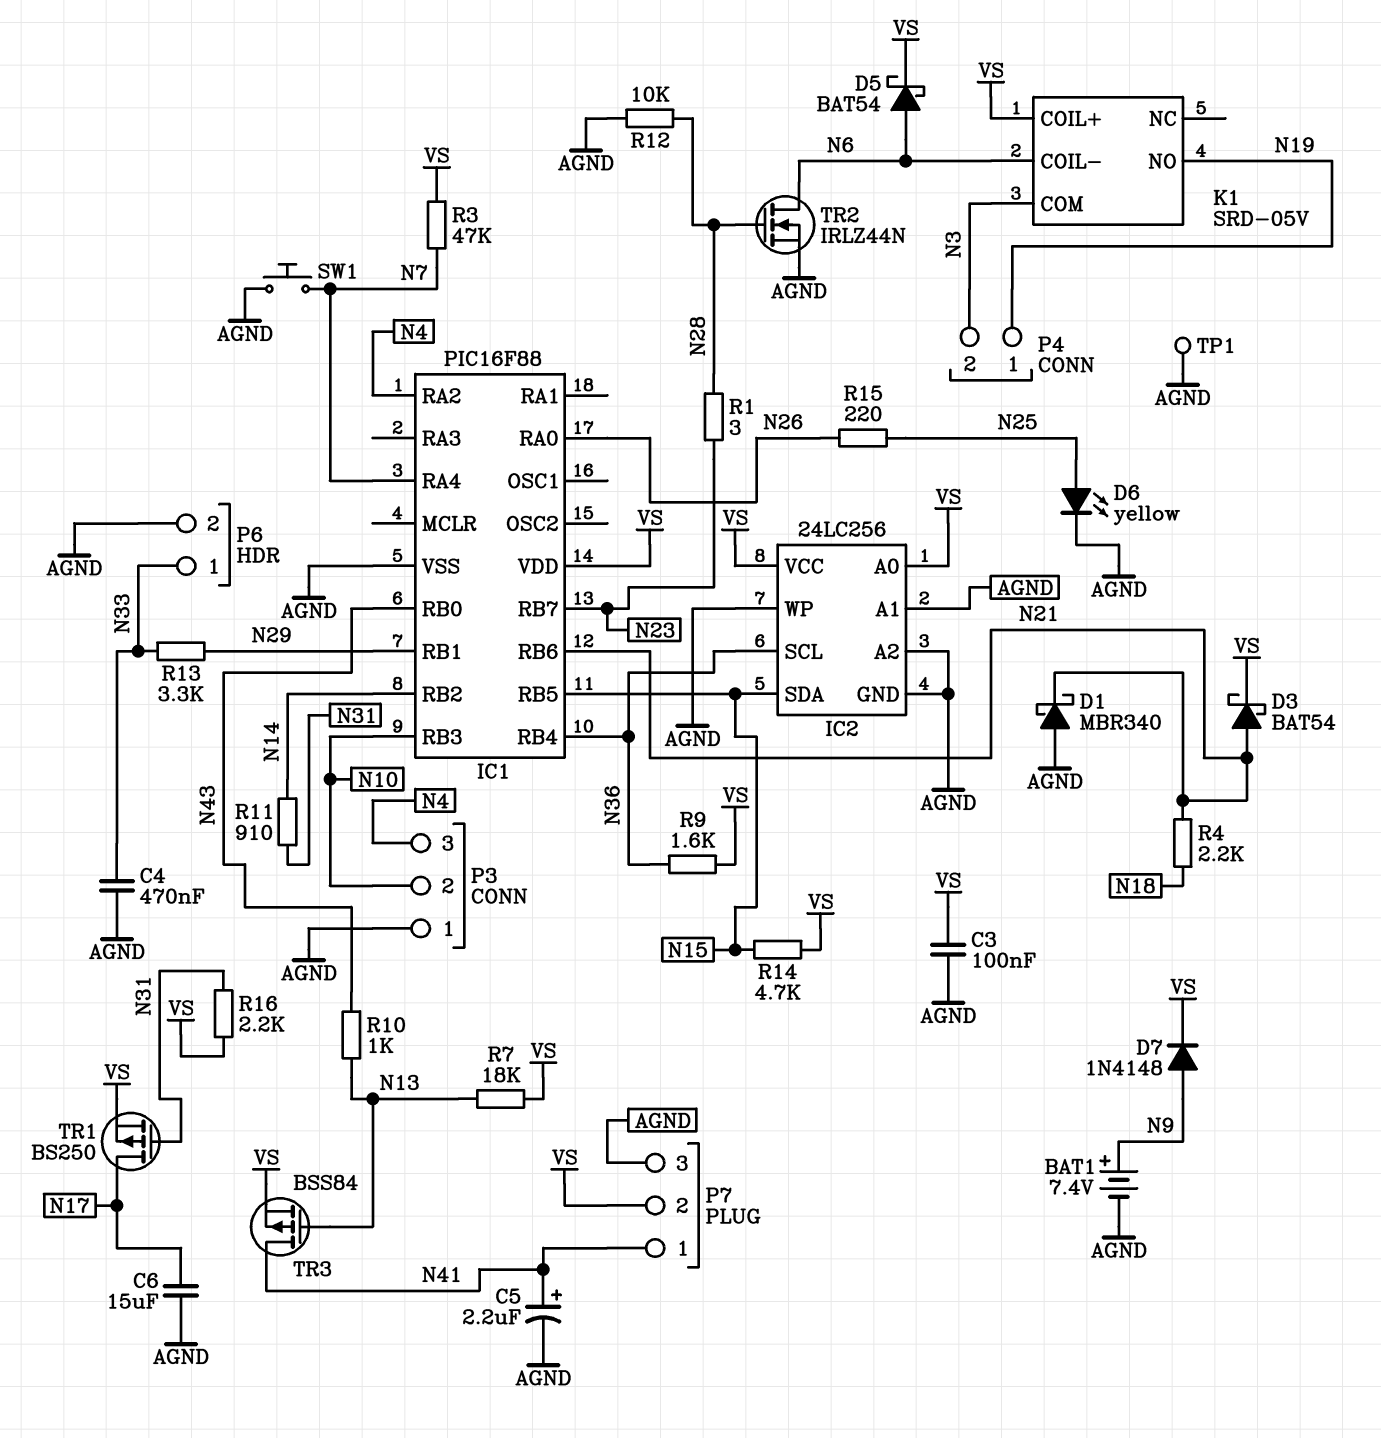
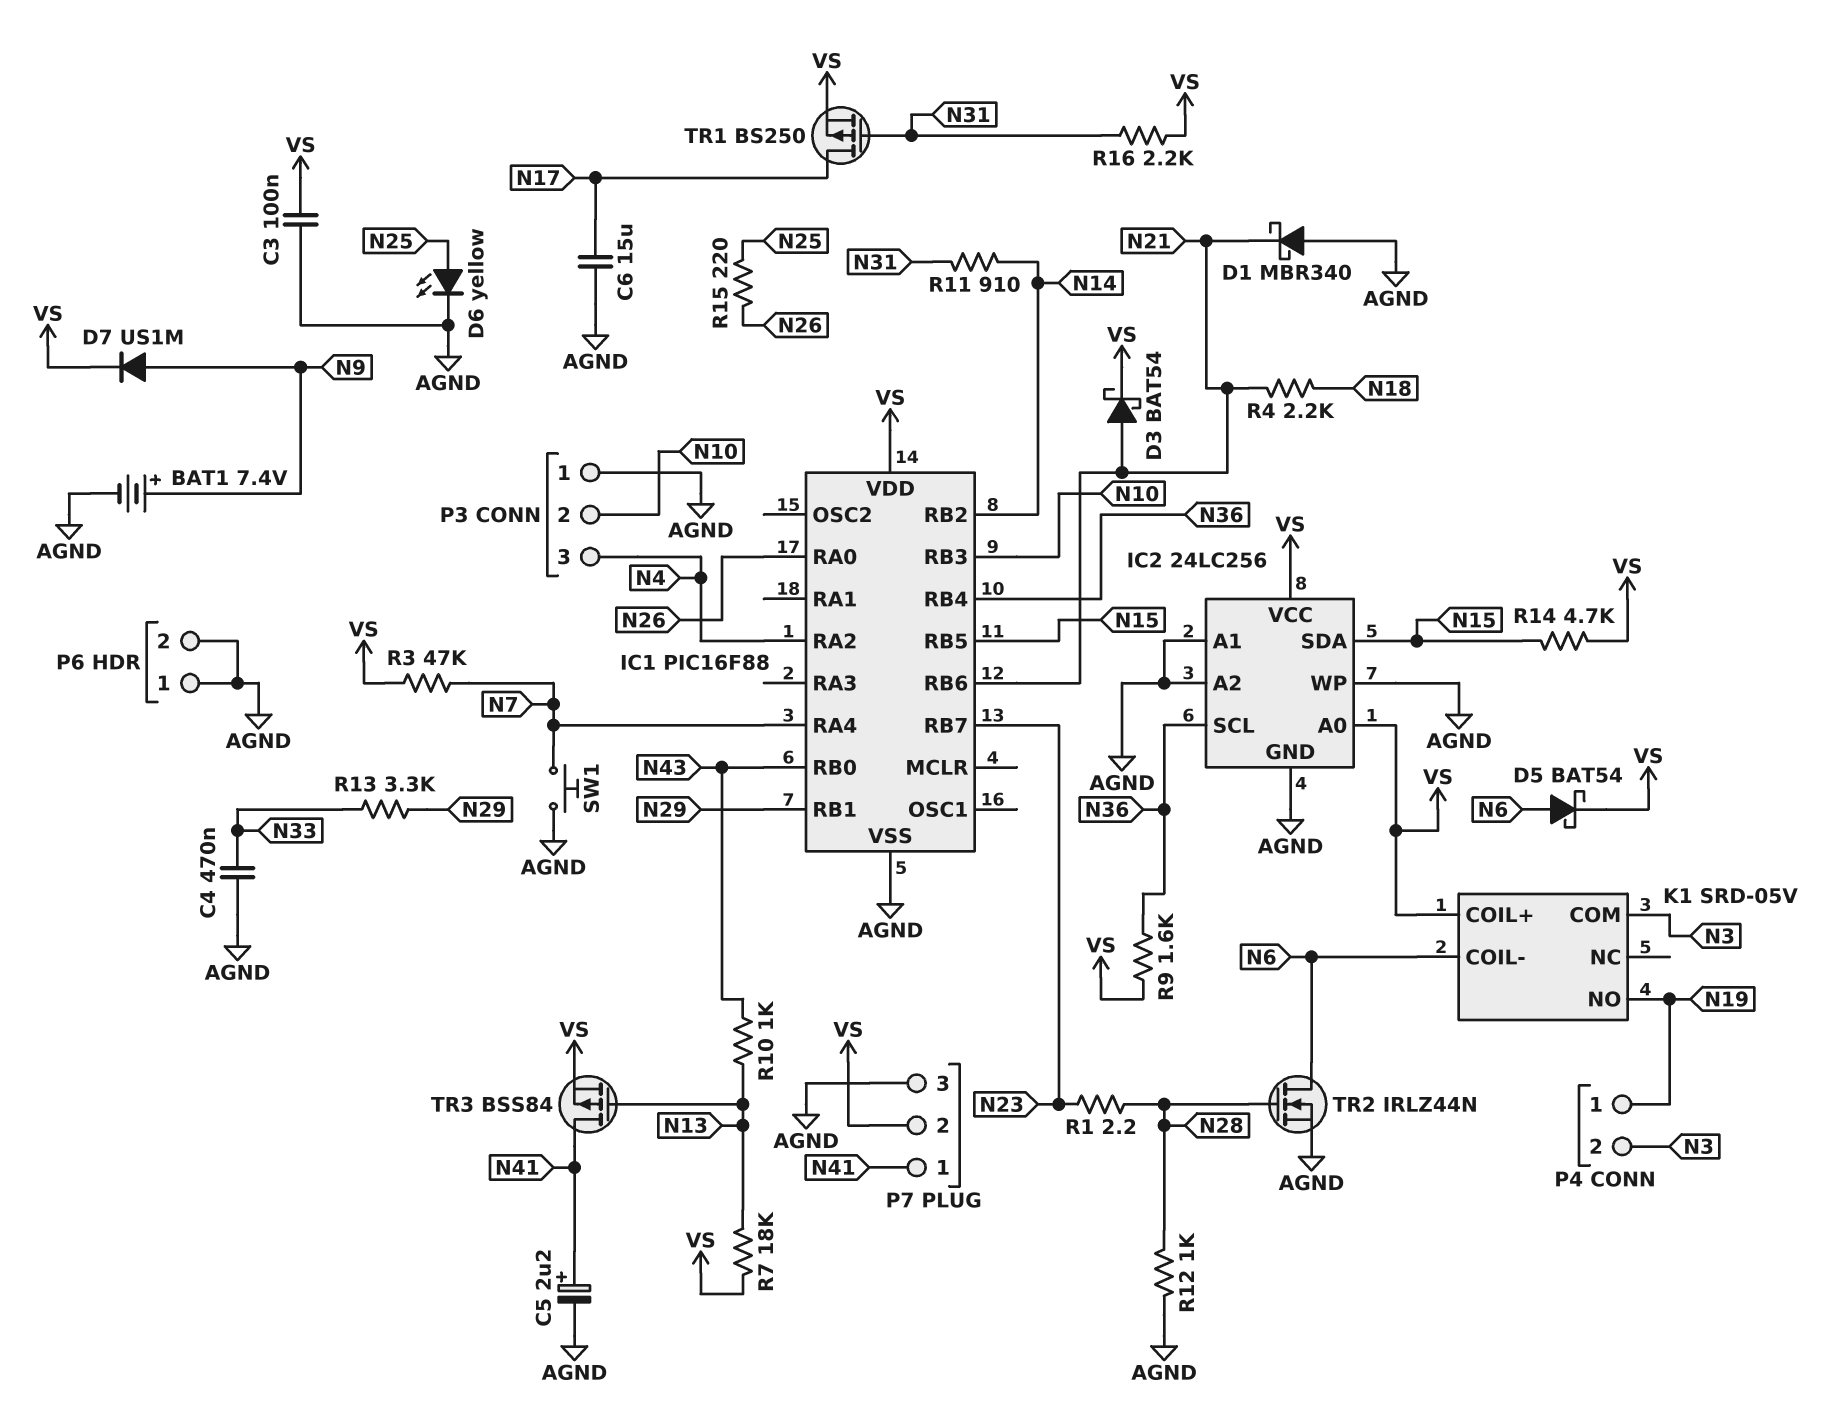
D7: diode 1N4148 (A N9, K VS) -> diode US1M (A N9, K VS)
P6 pin 1: N33 -> AGND
R1: 3 (N23, N28) -> 2.2 (N23, N28)
R12: 10k (AGND, N28) -> 1k (AGND, N28)
TP1: test point (AGND) -> none

